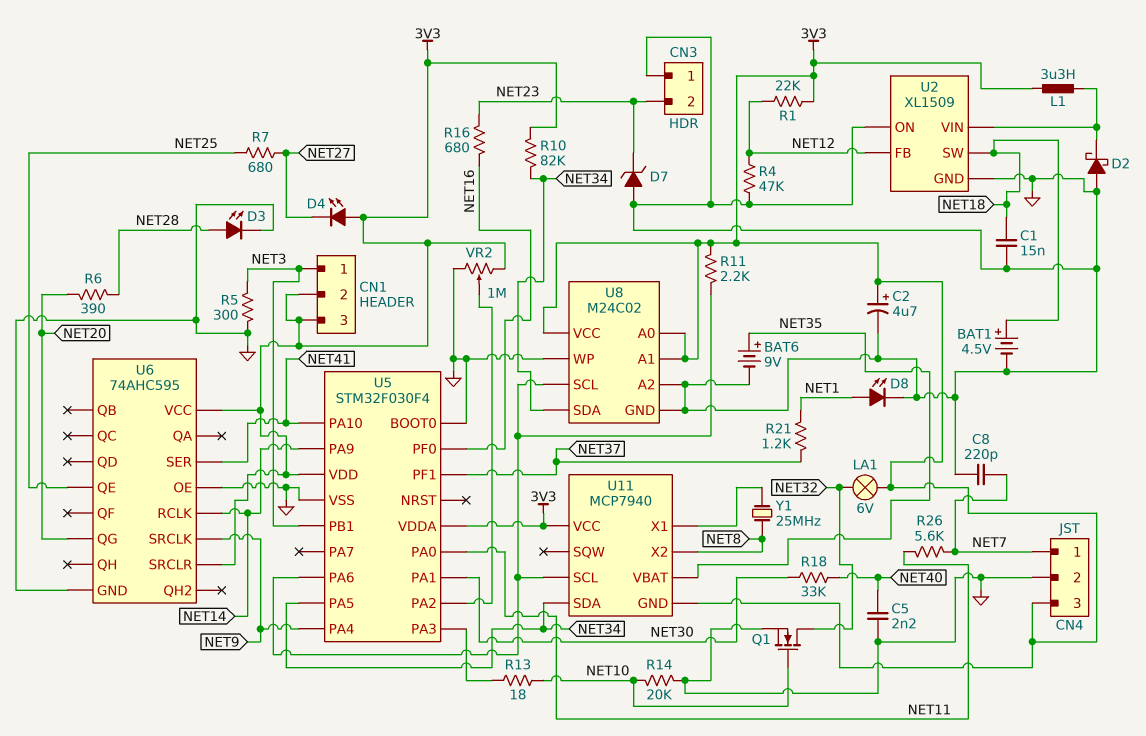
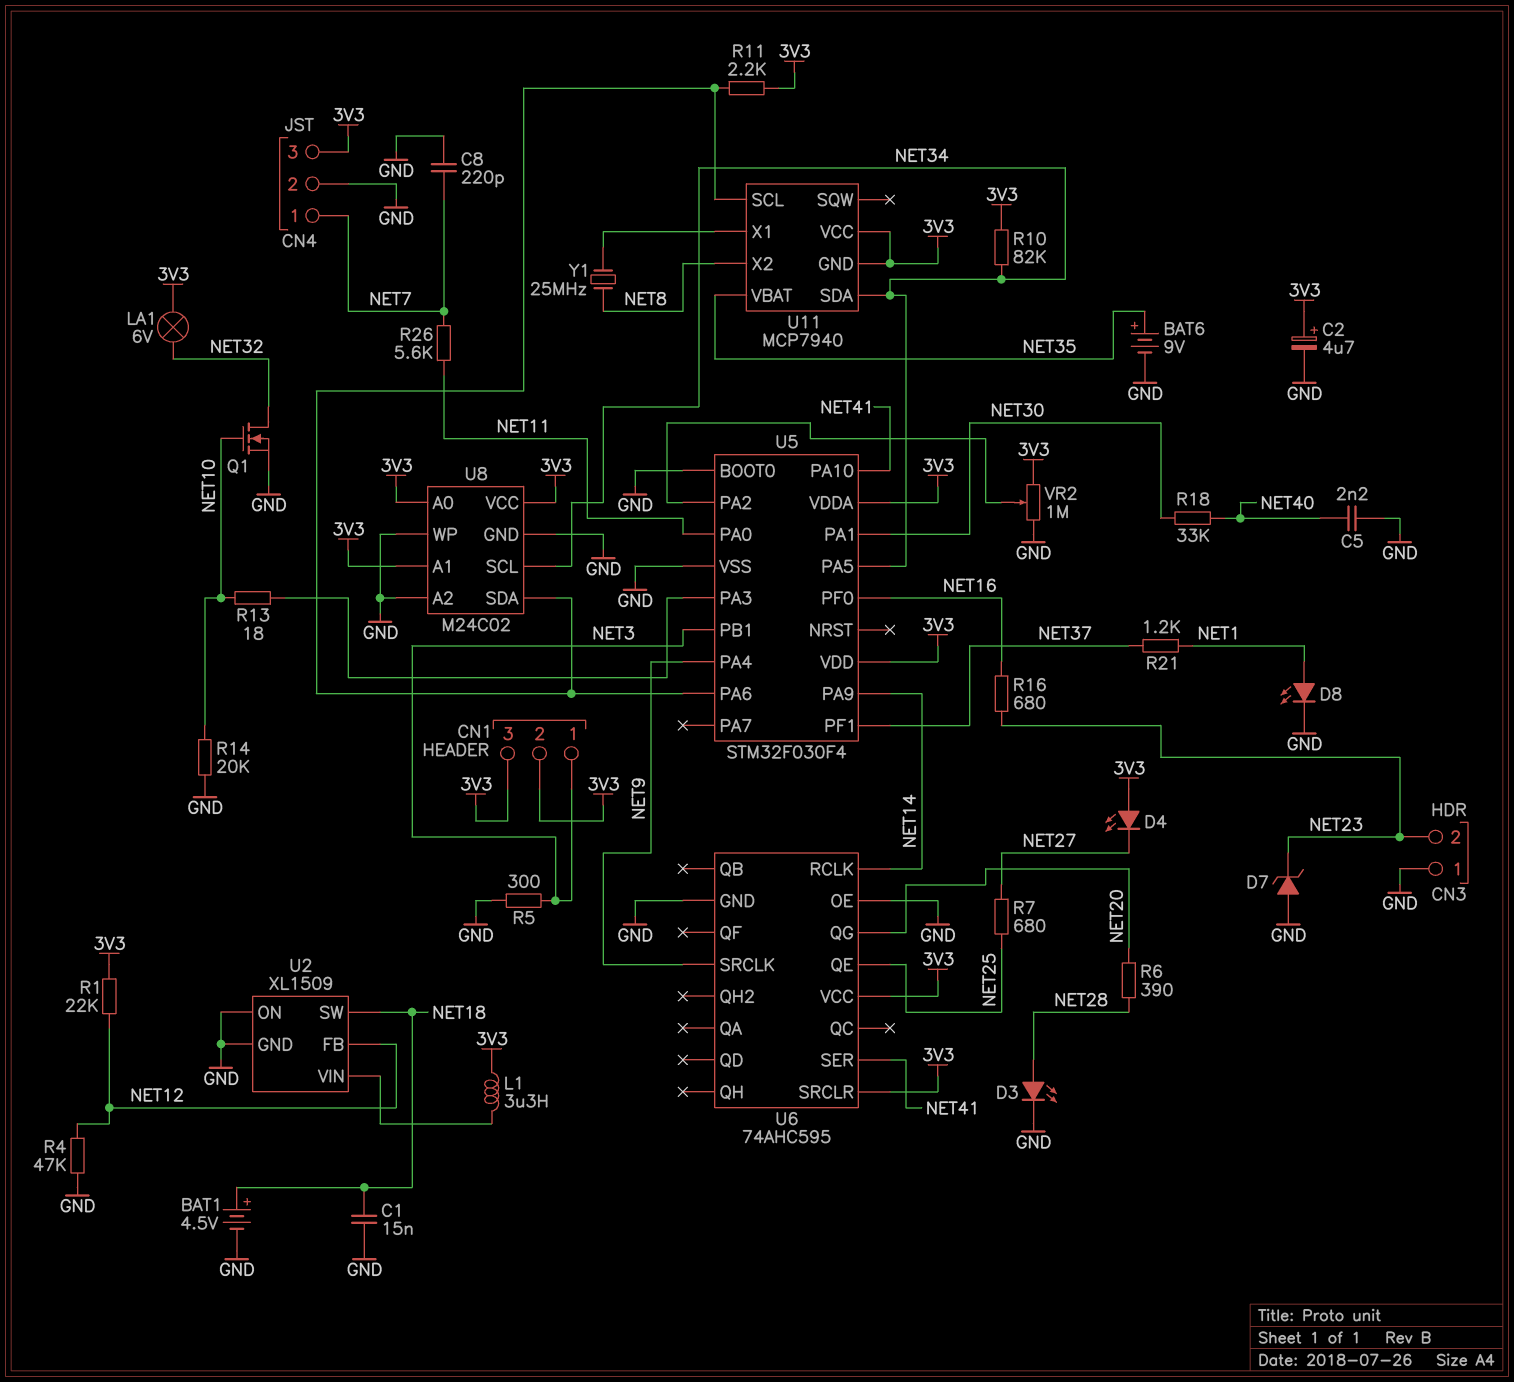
D2: schottky (A GND, K U2/VIN) -> none
U8 pin SCL: U5/PA6 -> NET34
U8 pin SDA: NET34 -> U5/PA6

